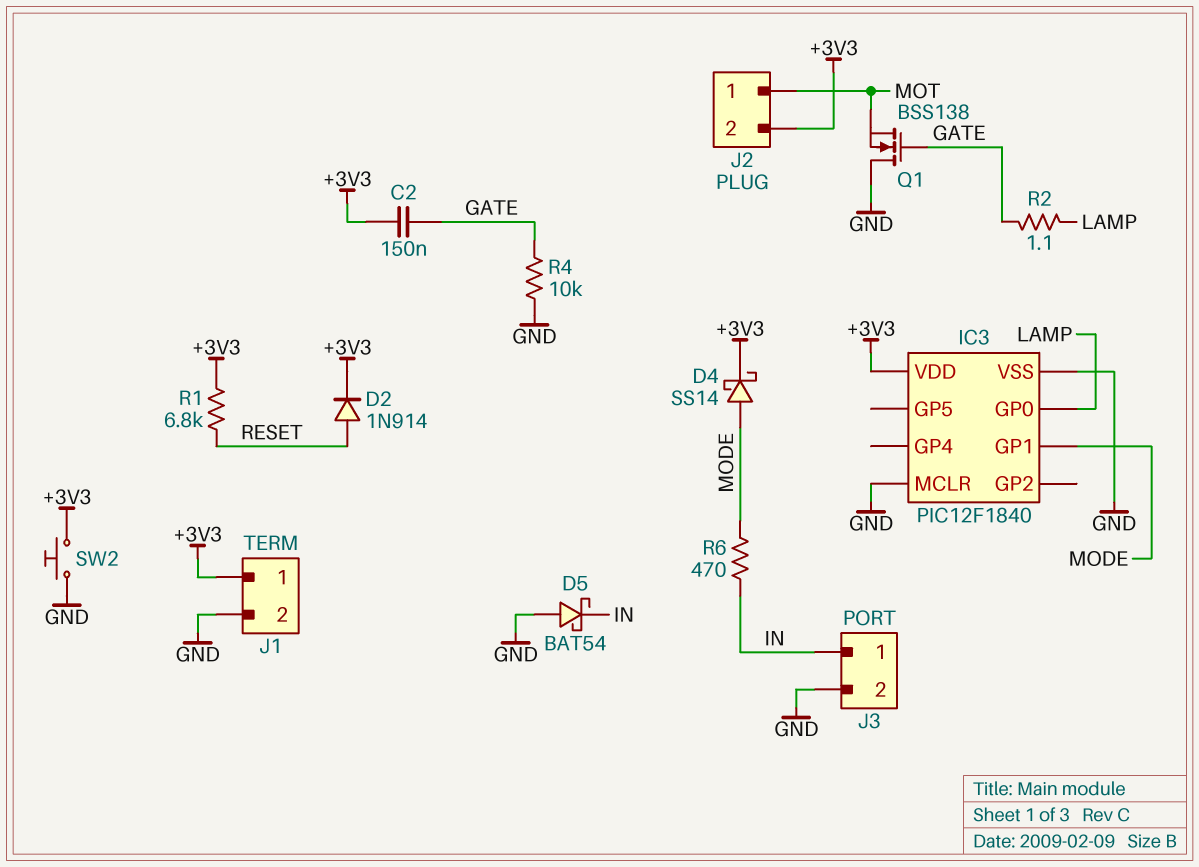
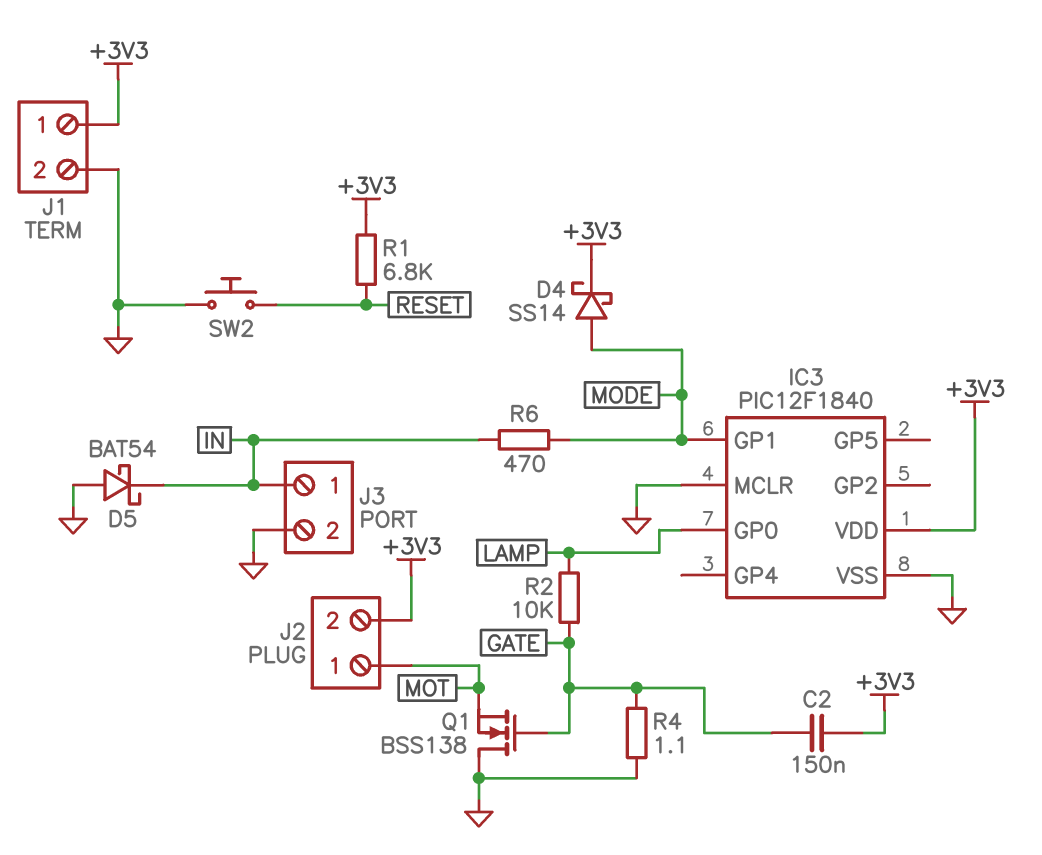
D2: diode 1N914 (A RESET, K +3V3) -> none
R2: 1.1 (GATE, LAMP) -> 10k (GATE, LAMP)
R4: 10k (GATE, GND) -> 1.1 (GATE, GND)
SW2: button (+3V3, GND) -> button (GND, RESET)

